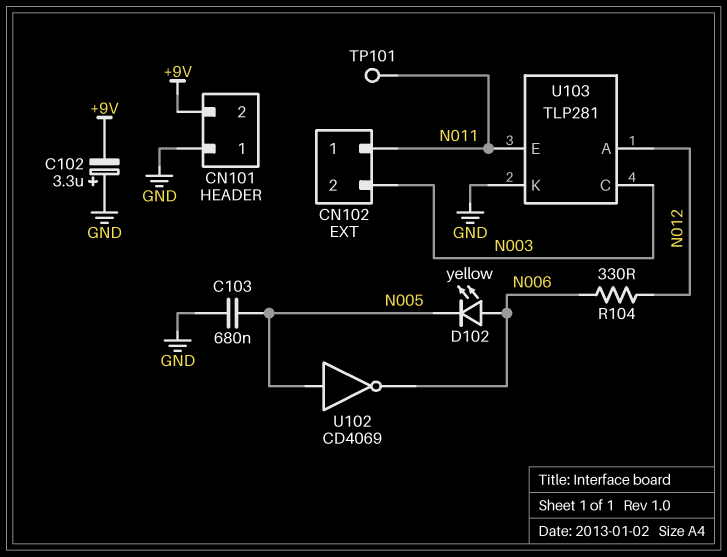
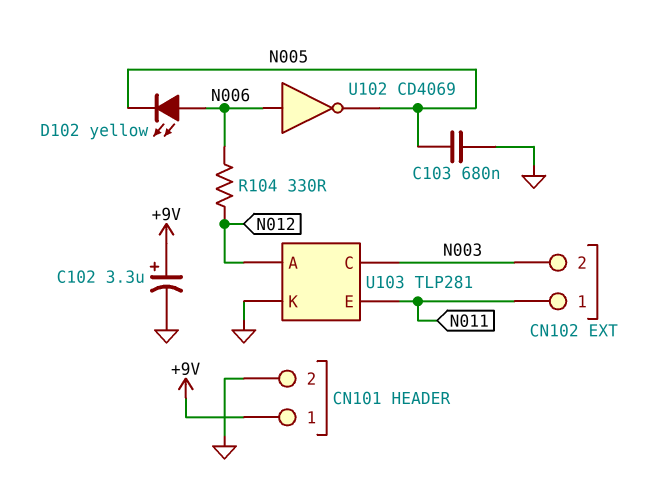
C102: 3.3uF (plus GND, minus +9V) -> 3.3uF (plus +9V, minus GND)
CN101 pin 1: GND -> +9V
CN101 pin 2: +9V -> GND
TP101: test point (N011) -> none
U102: NOT CD4069 (in N005, out N006) -> NOT CD4069 (in N006, out N005)

